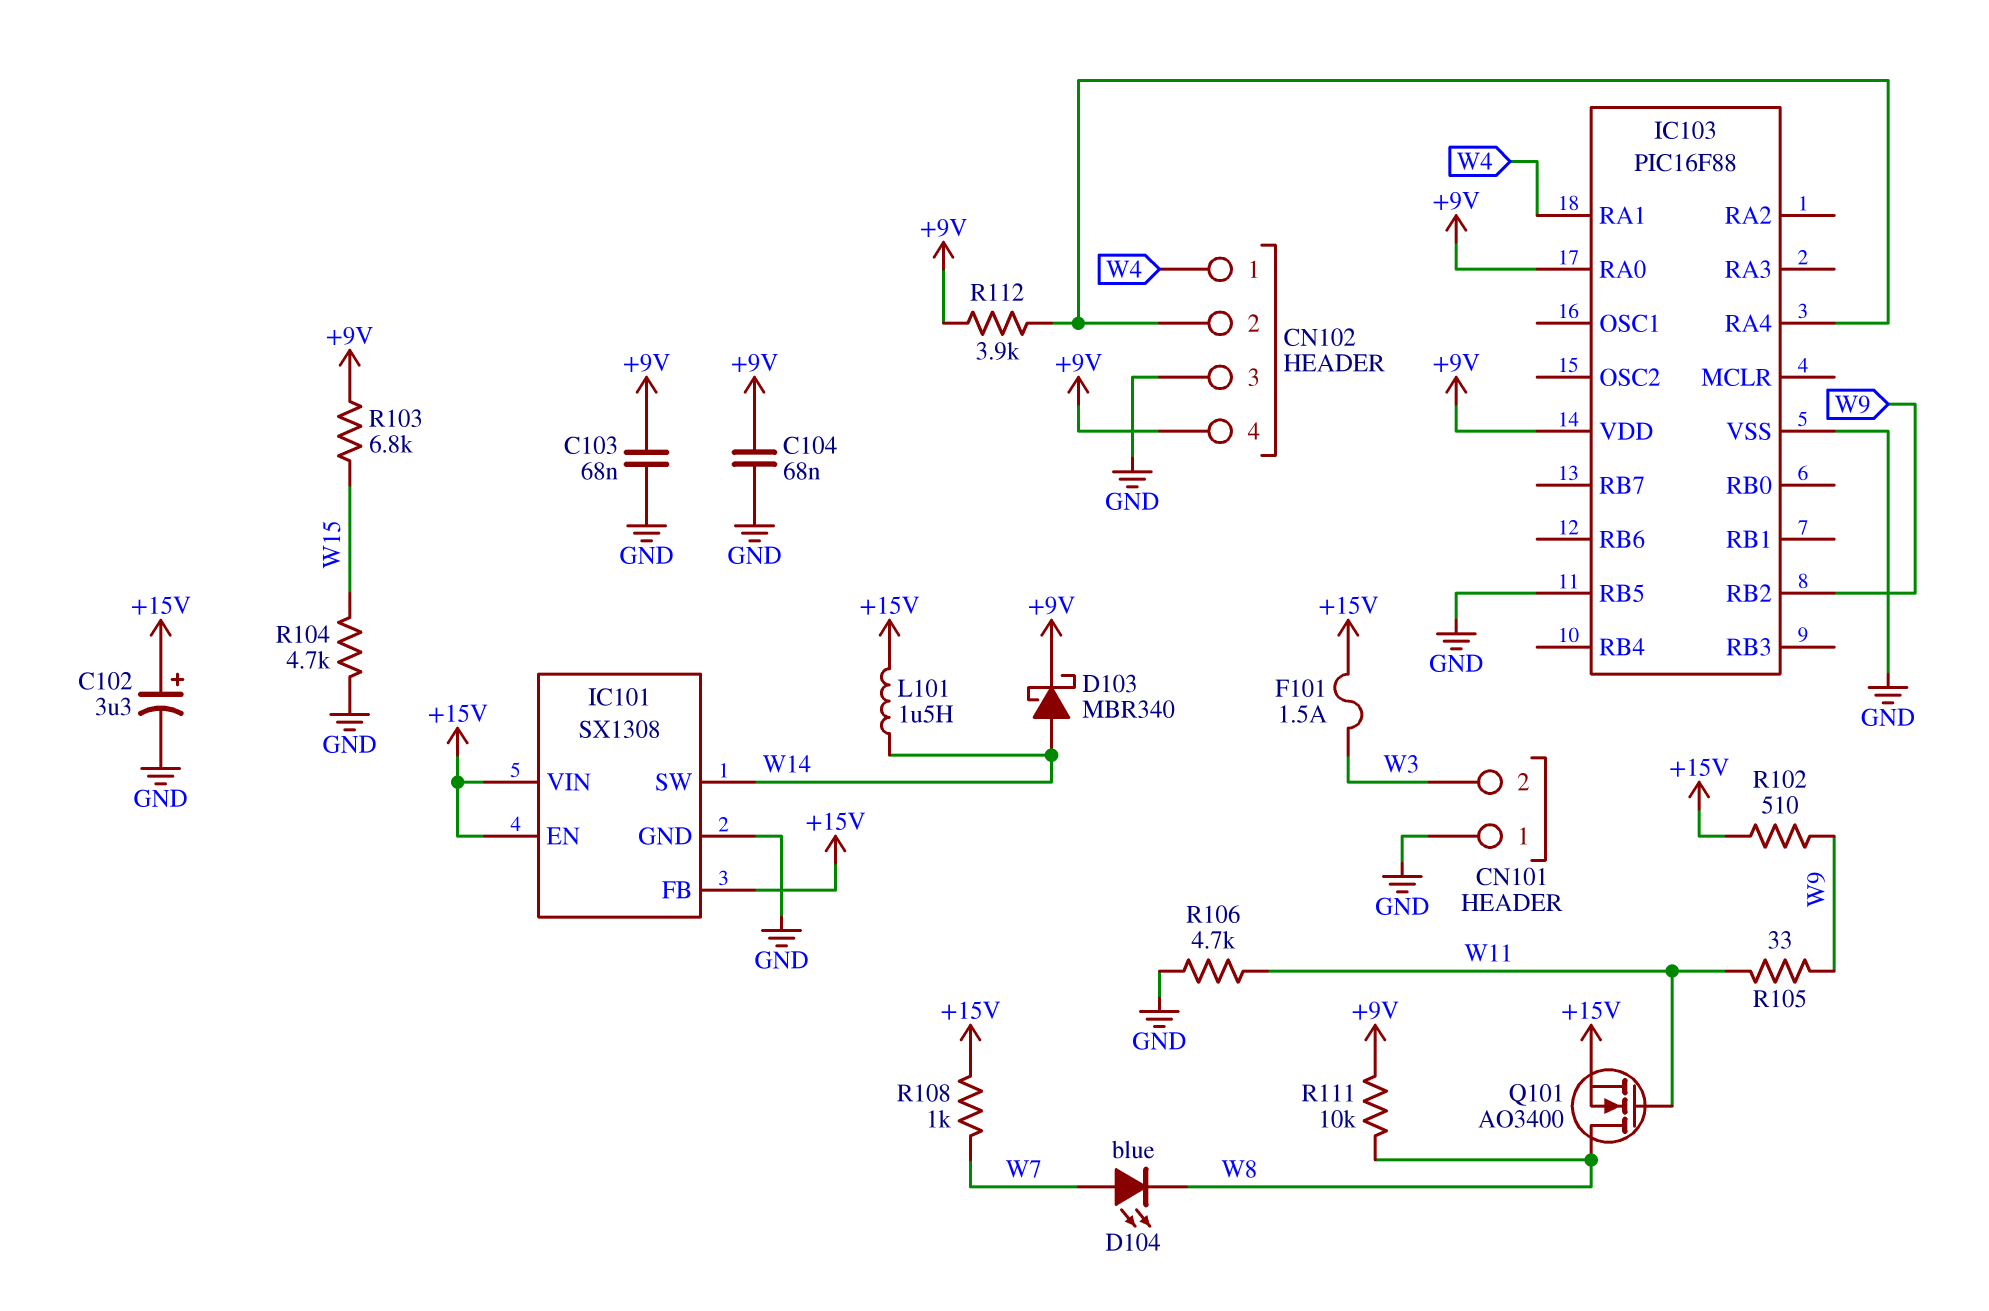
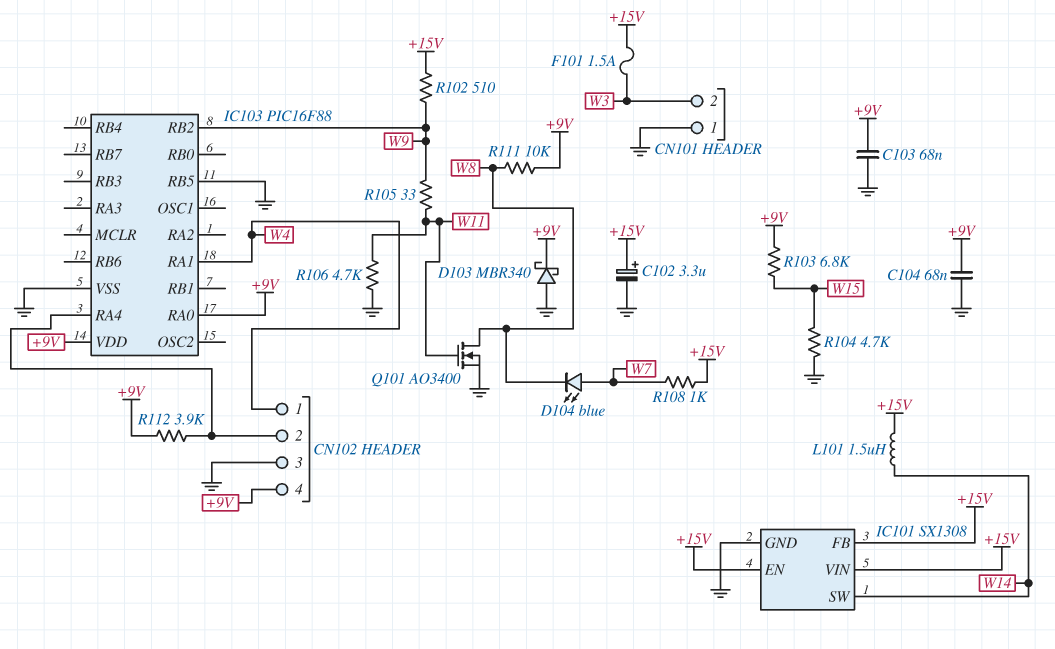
D103: schottky MBR340 (A W14, K +9V) -> schottky MBR340 (A GND, K +9V)
Q101: NMOS AO3400 (G W11, D W8, S +15V) -> NMOS AO3400 (G W11, D W8, S GND)

